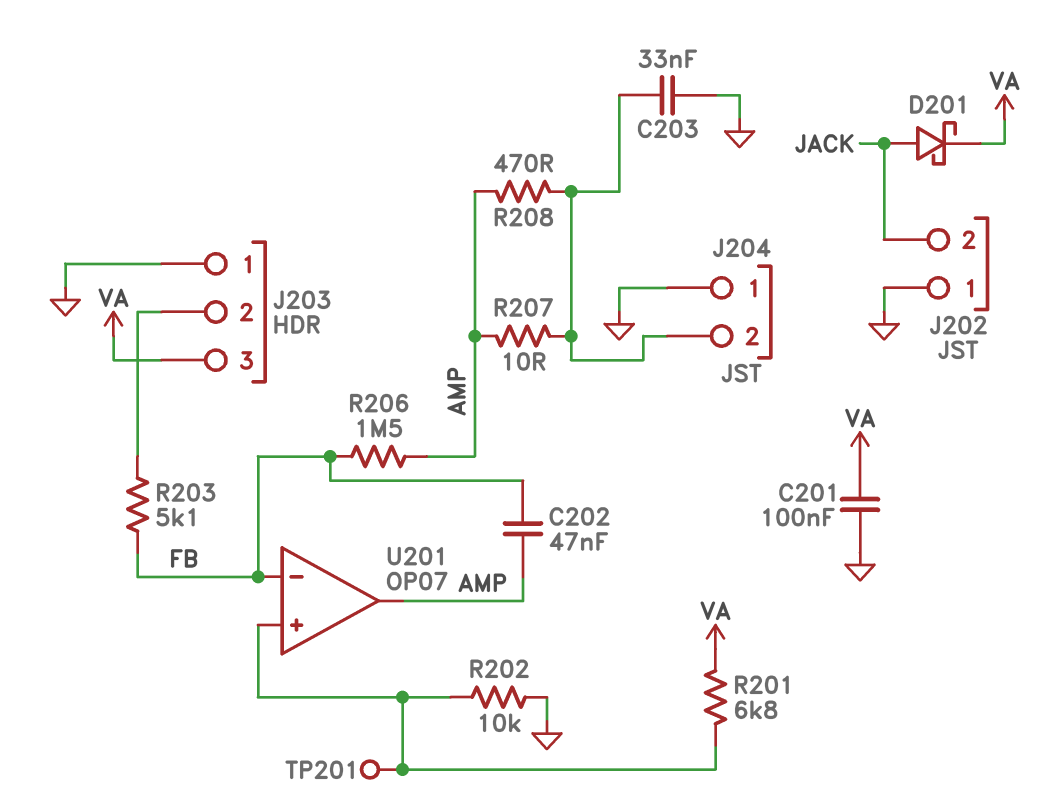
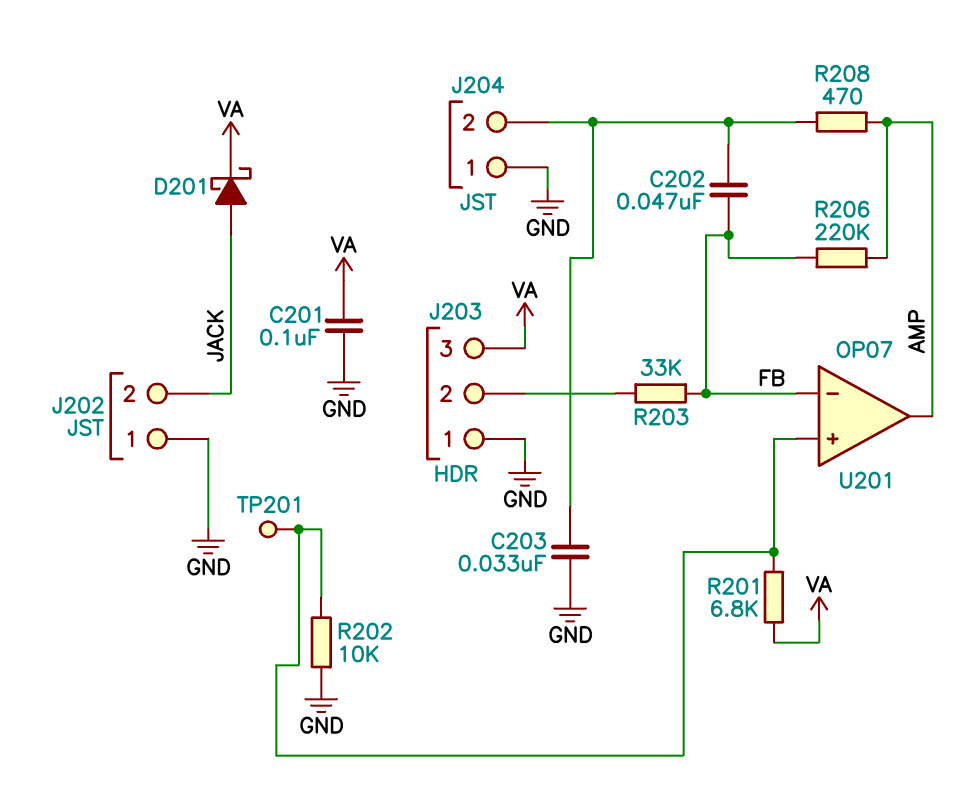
C202: 47nF (AMP, FB) -> 47nF (FB, J204/2)
R203: 5.1k (FB, J203/2) -> 33k (FB, J203/2)
R206: 1.5M (AMP, FB) -> 220k (AMP, FB)
R207: 10 (AMP, J204/2) -> none

